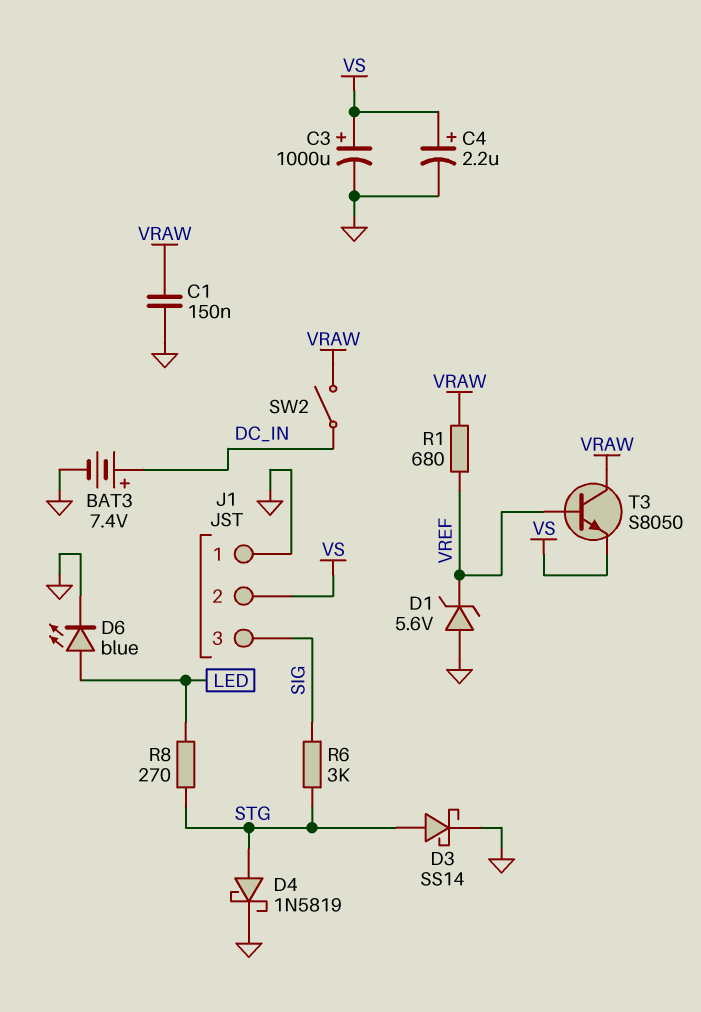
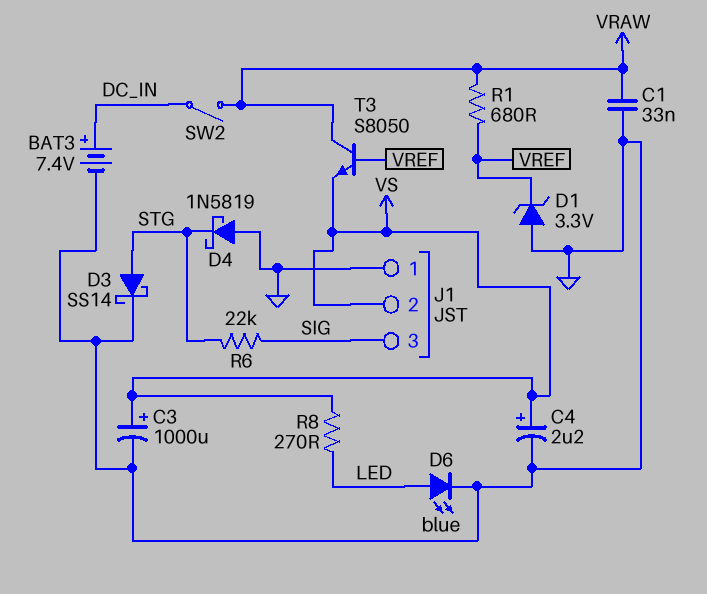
C1: 150nF (GND, VRAW) -> 33nF (GND, VRAW)
D1: zener 5.6V (A GND, K VREF) -> zener 3.3V (A GND, K VREF)
D4: schottky 1N5819 (A STG, K GND) -> schottky 1N5819 (A GND, K STG)
R6: 3k (SIG, STG) -> 22k (SIG, STG)
R8: 270 (LED, STG) -> 270 (LED, VS)

